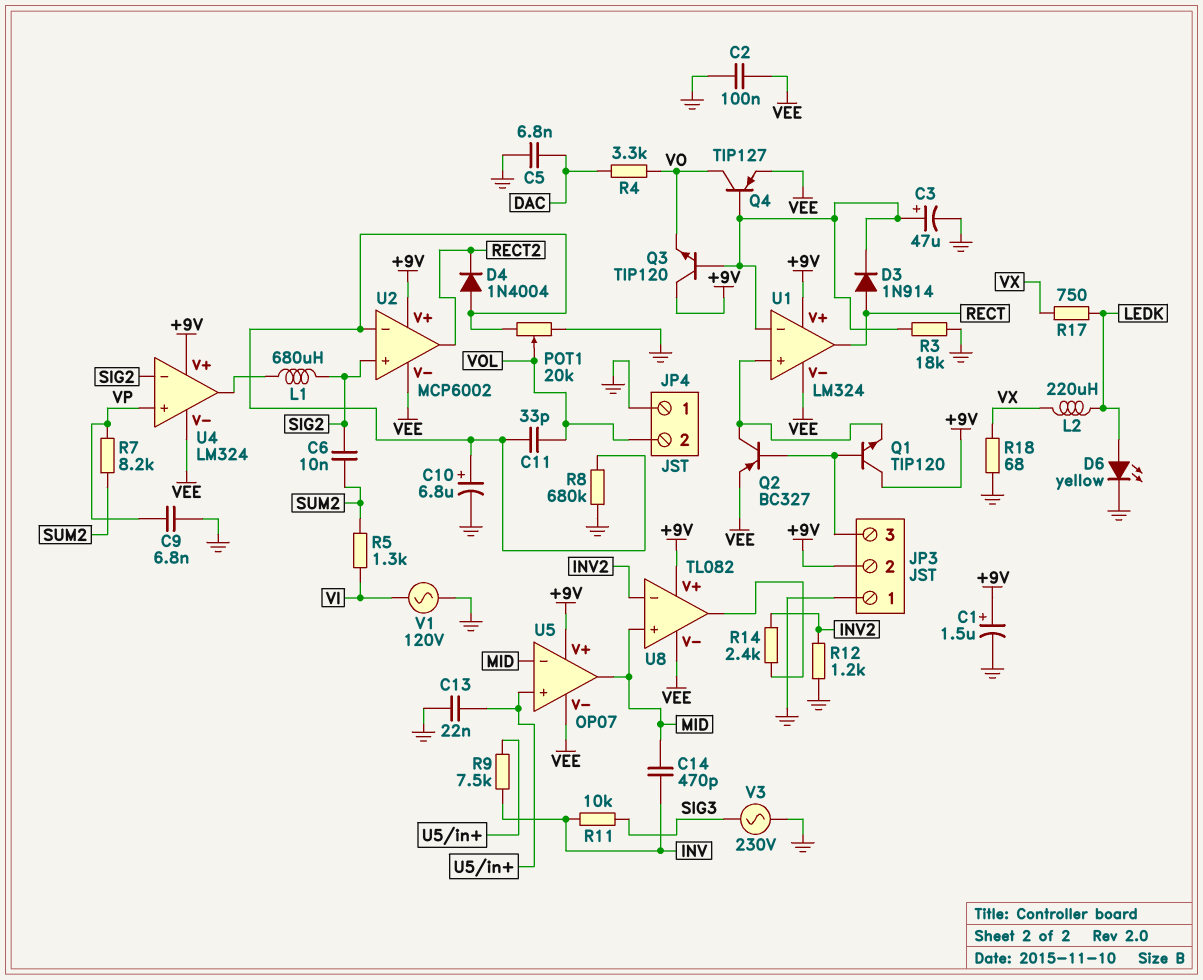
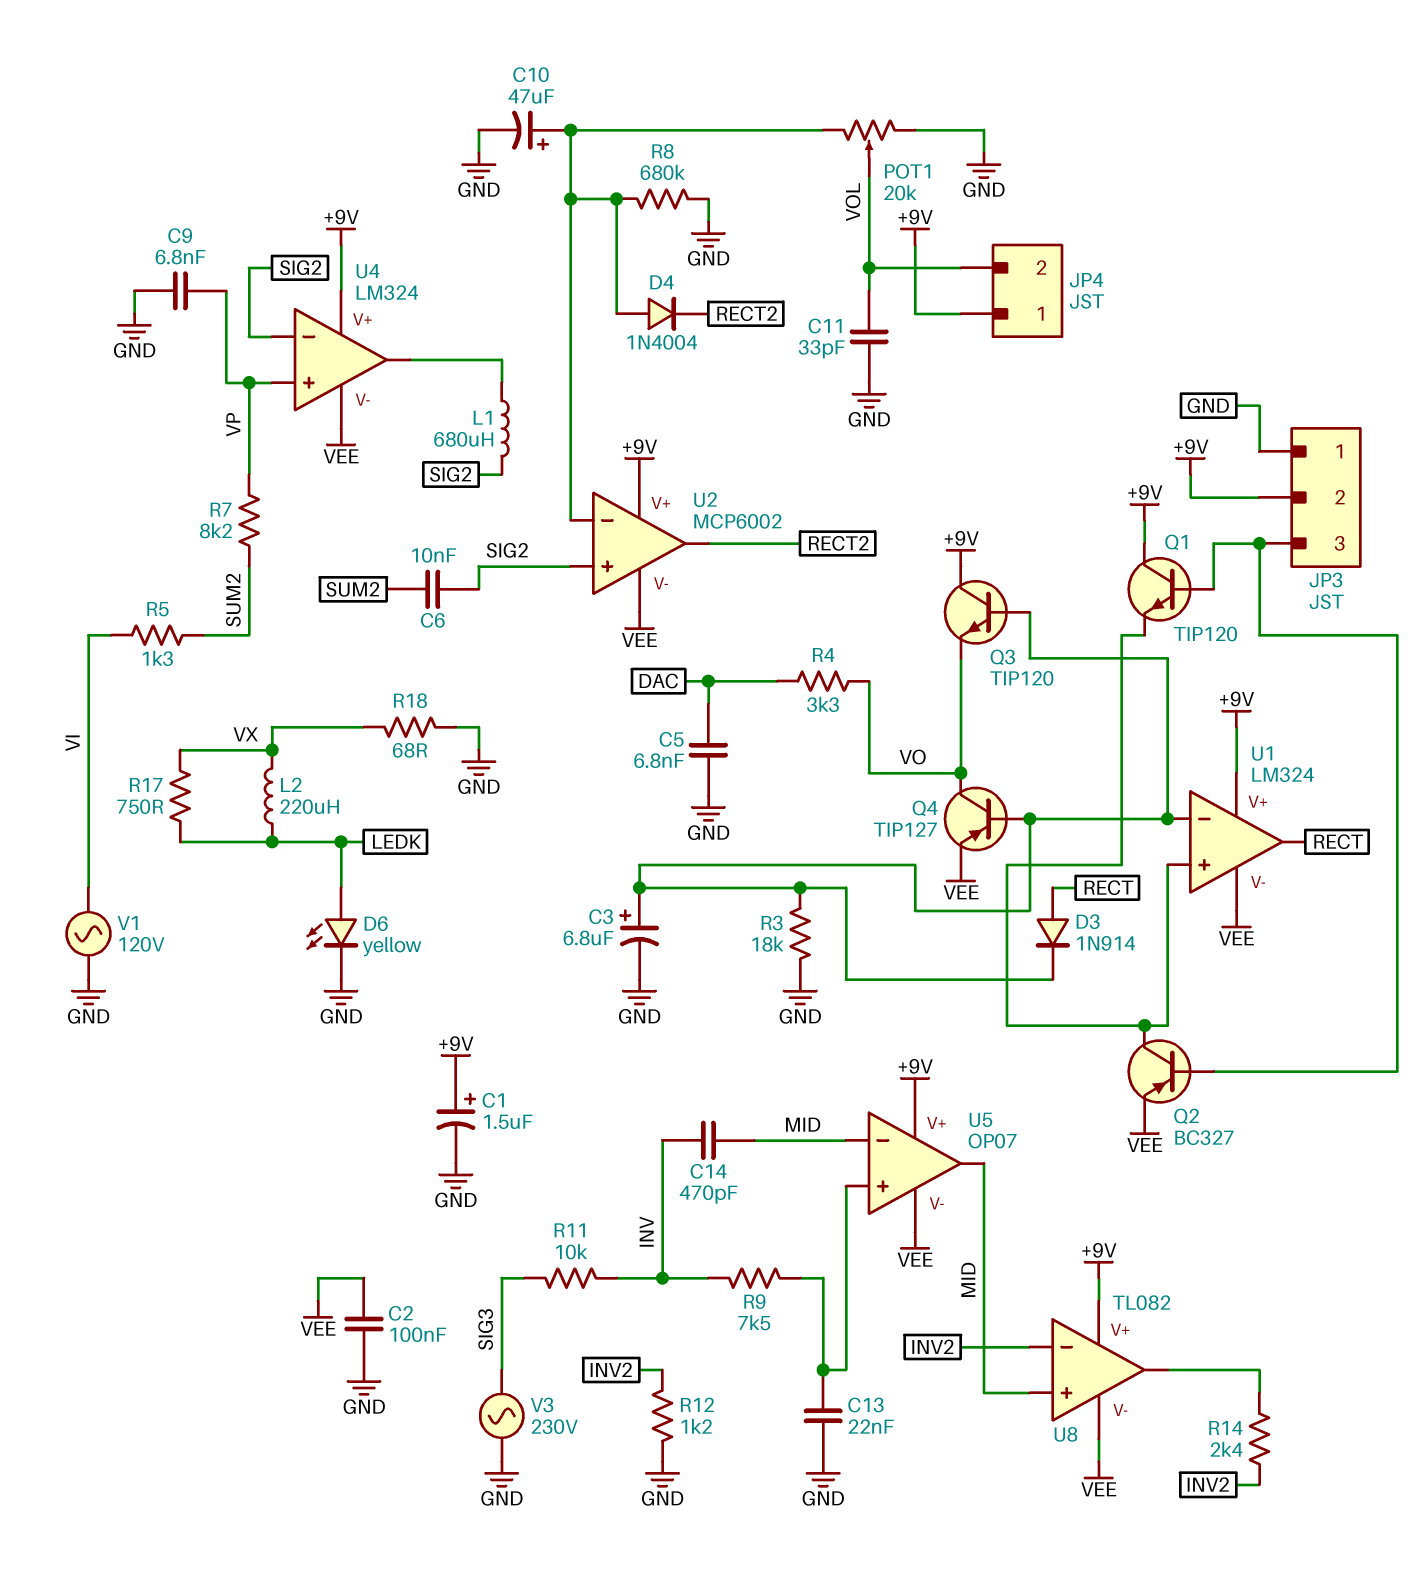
C3: 47uF (plus U1/in-, minus GND) -> 6.8uF (plus U1/in-, minus GND)
C10: 6.8uF (plus U2/in-, minus GND) -> 47uF (plus U2/in-, minus GND)
C11: 33pF (U2/in-, VOL) -> 33pF (GND, VOL)
JP4 pin 1: GND -> +9V

